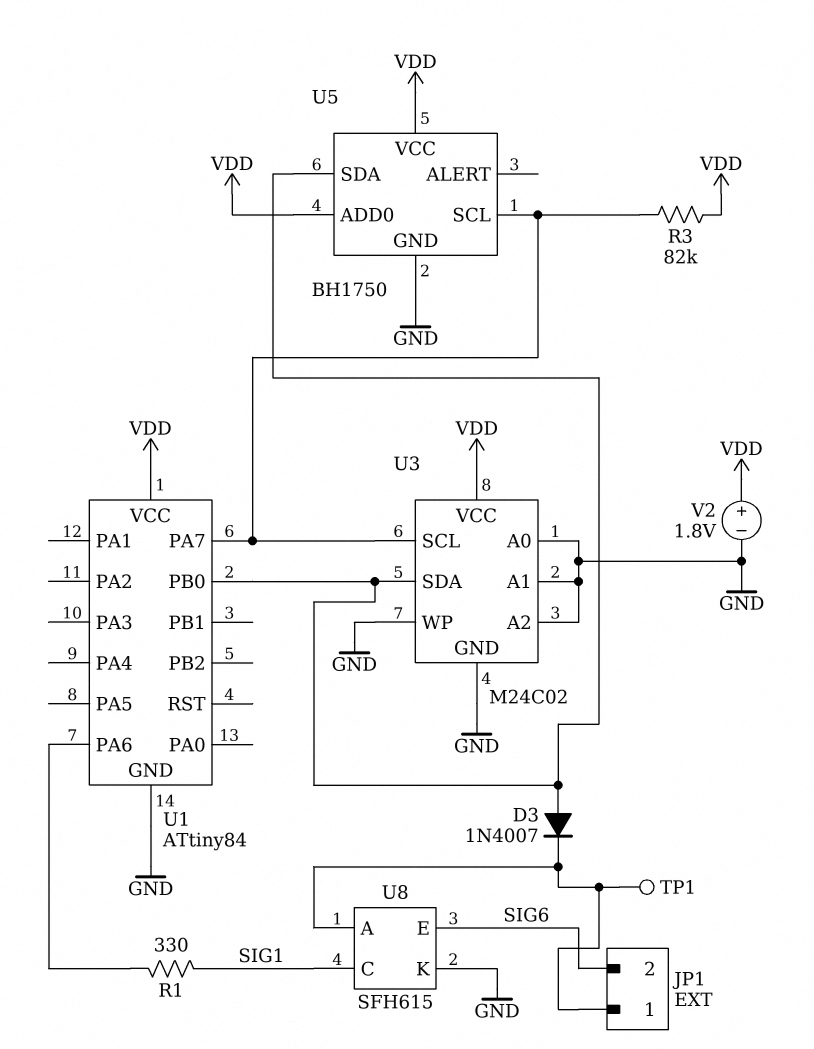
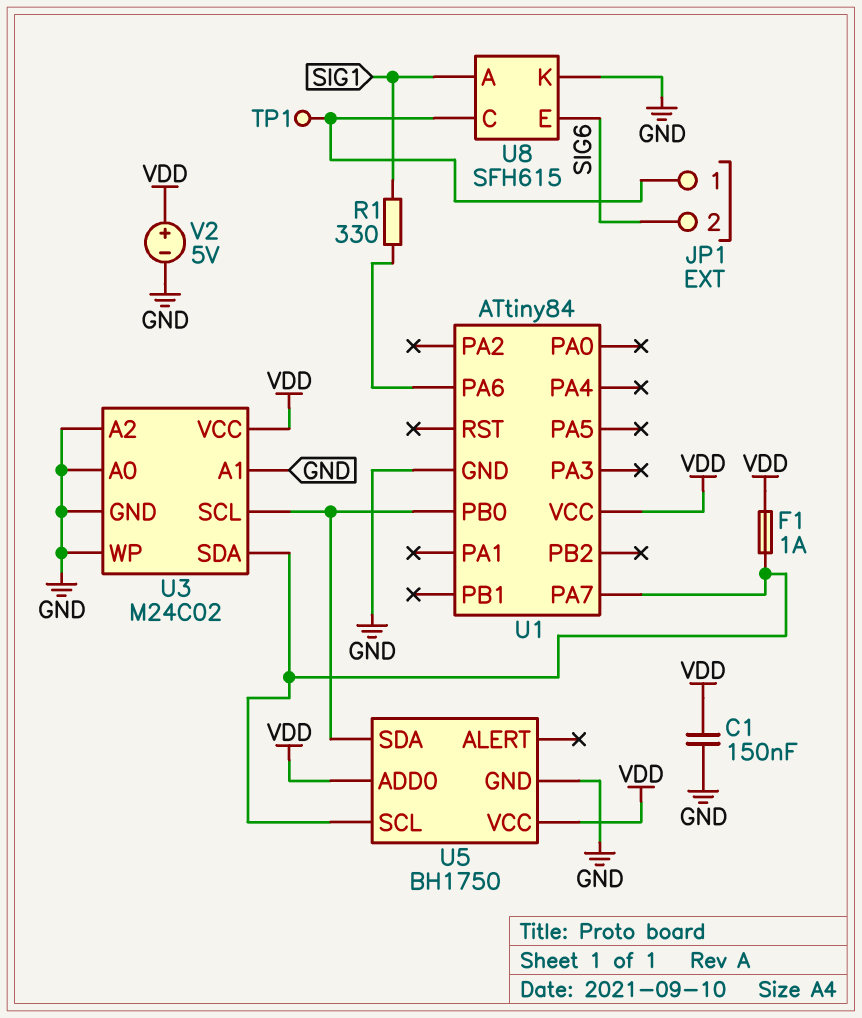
C1: none -> 150nF (GND, VDD)
D3: diode 1N4007 (A U1/PB0, K JP1/1) -> none
F1: none -> 1A (U1/PA7, VDD)
R3: 82k (U1/PA7, VDD) -> none
U3 pin SCL: U1/PA7 -> U1/PB0
U3 pin SDA: U1/PB0 -> U1/PA7
U8 pin A: JP1/1 -> SIG1
U8 pin C: SIG1 -> JP1/1
V2: 1.8V (plus VDD, minus GND) -> 5V (plus VDD, minus GND)

